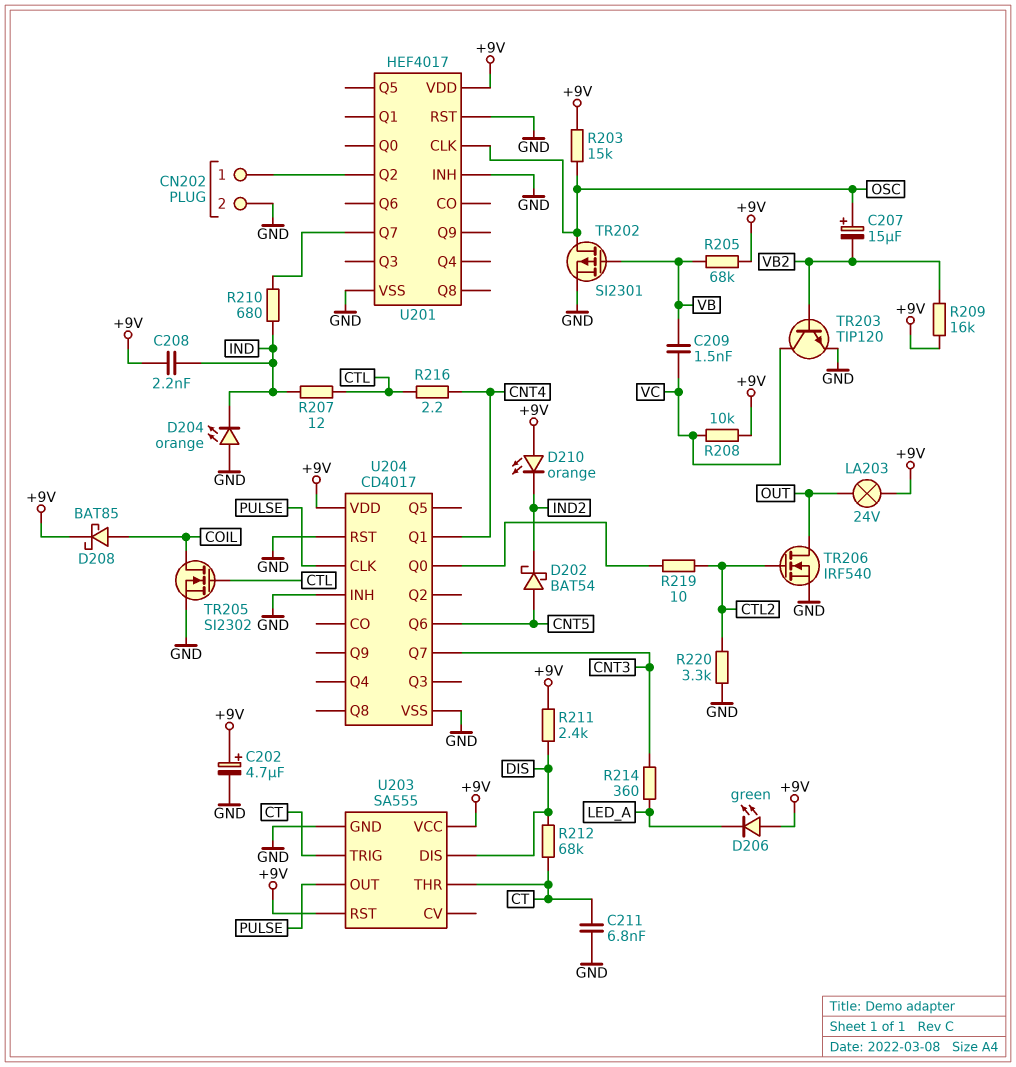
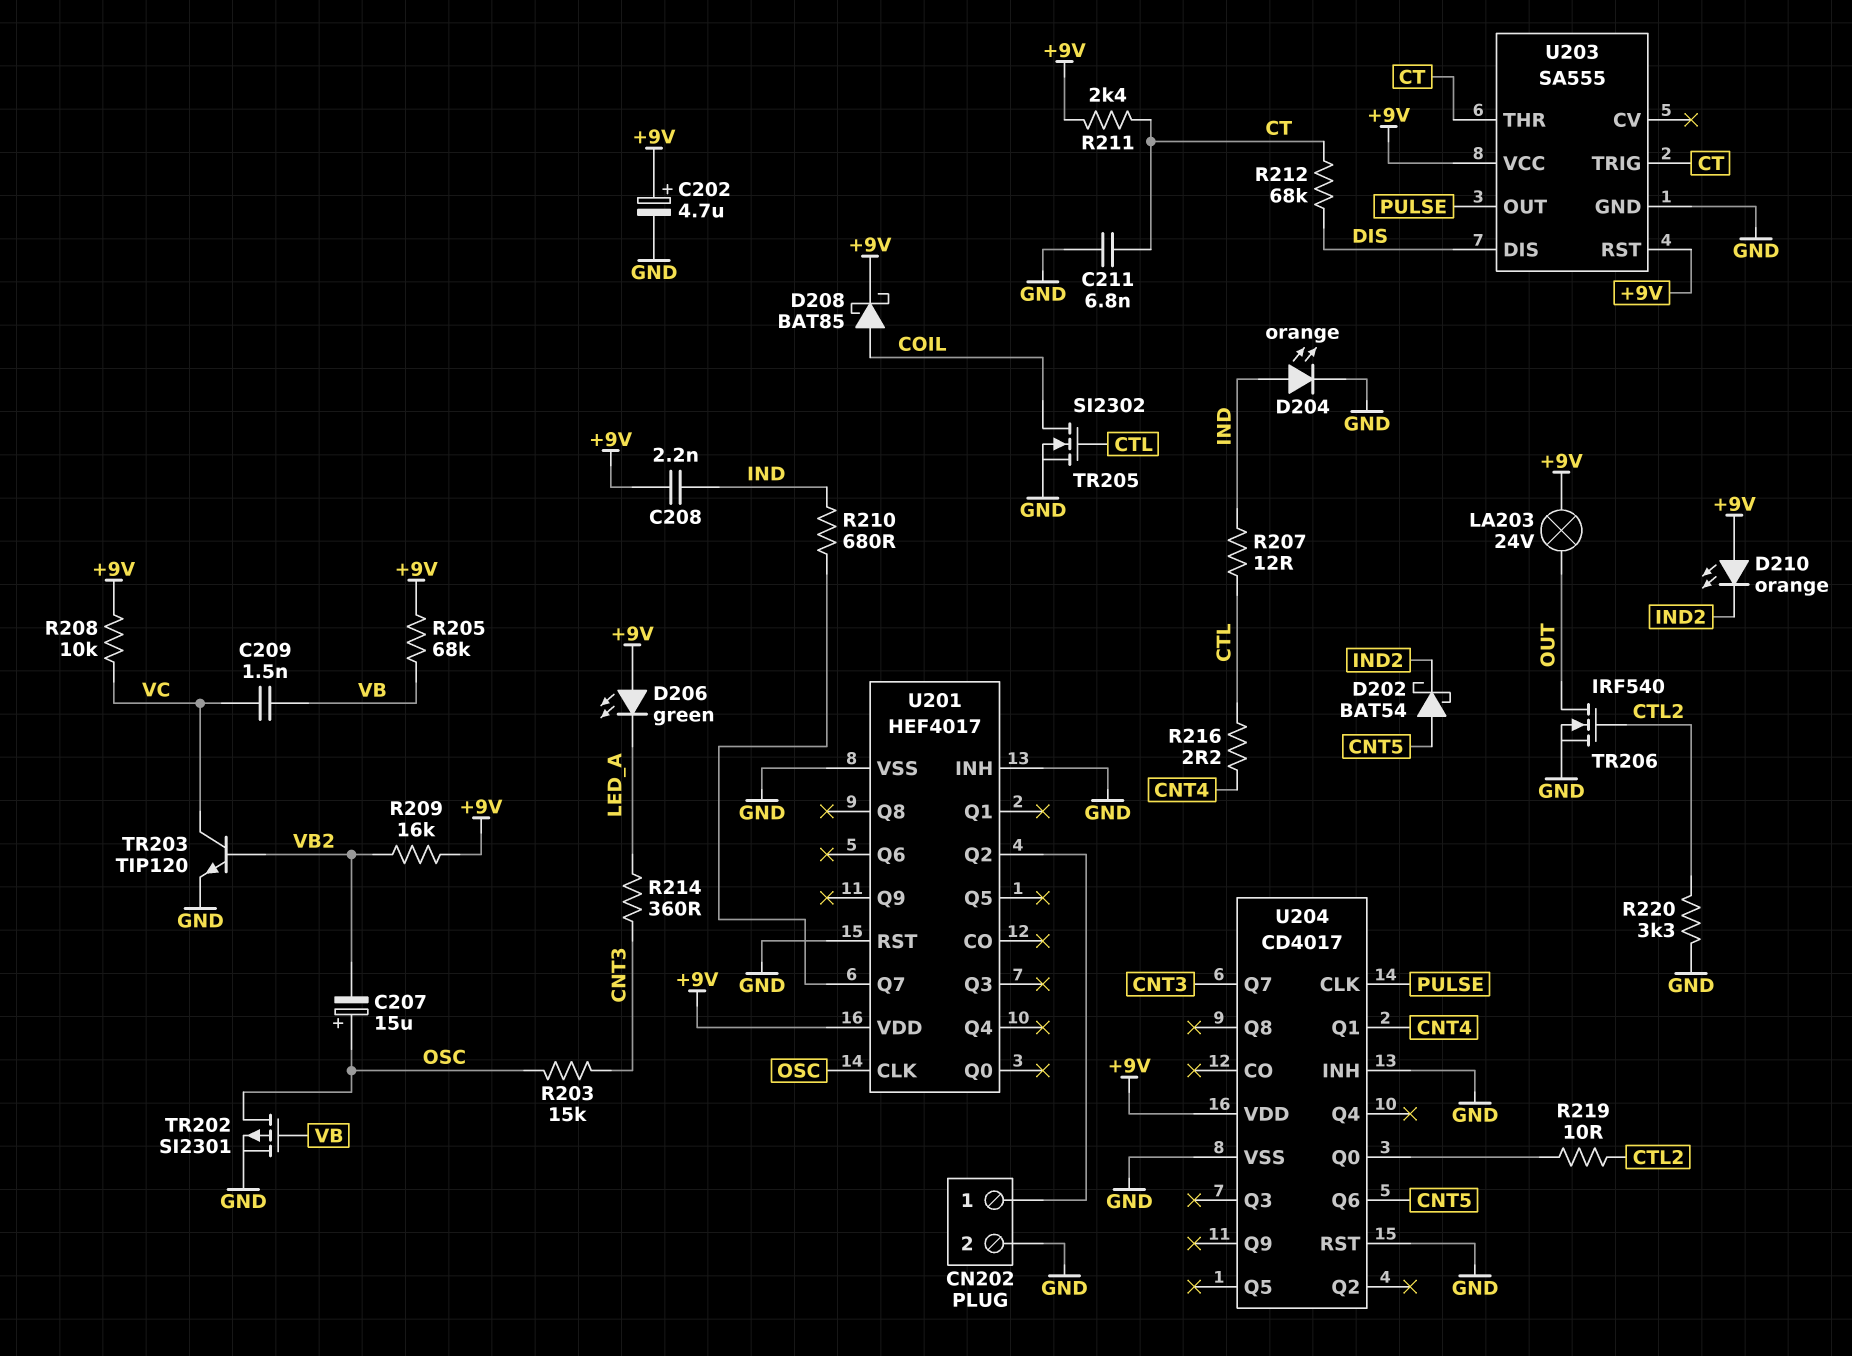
D204: LED orange (A GND, K IND) -> LED orange (A IND, K GND)
R203: 15k (+9V, OSC) -> 15k (CNT3, OSC)
R211: 2.4k (+9V, DIS) -> 2.4k (+9V, CT)

